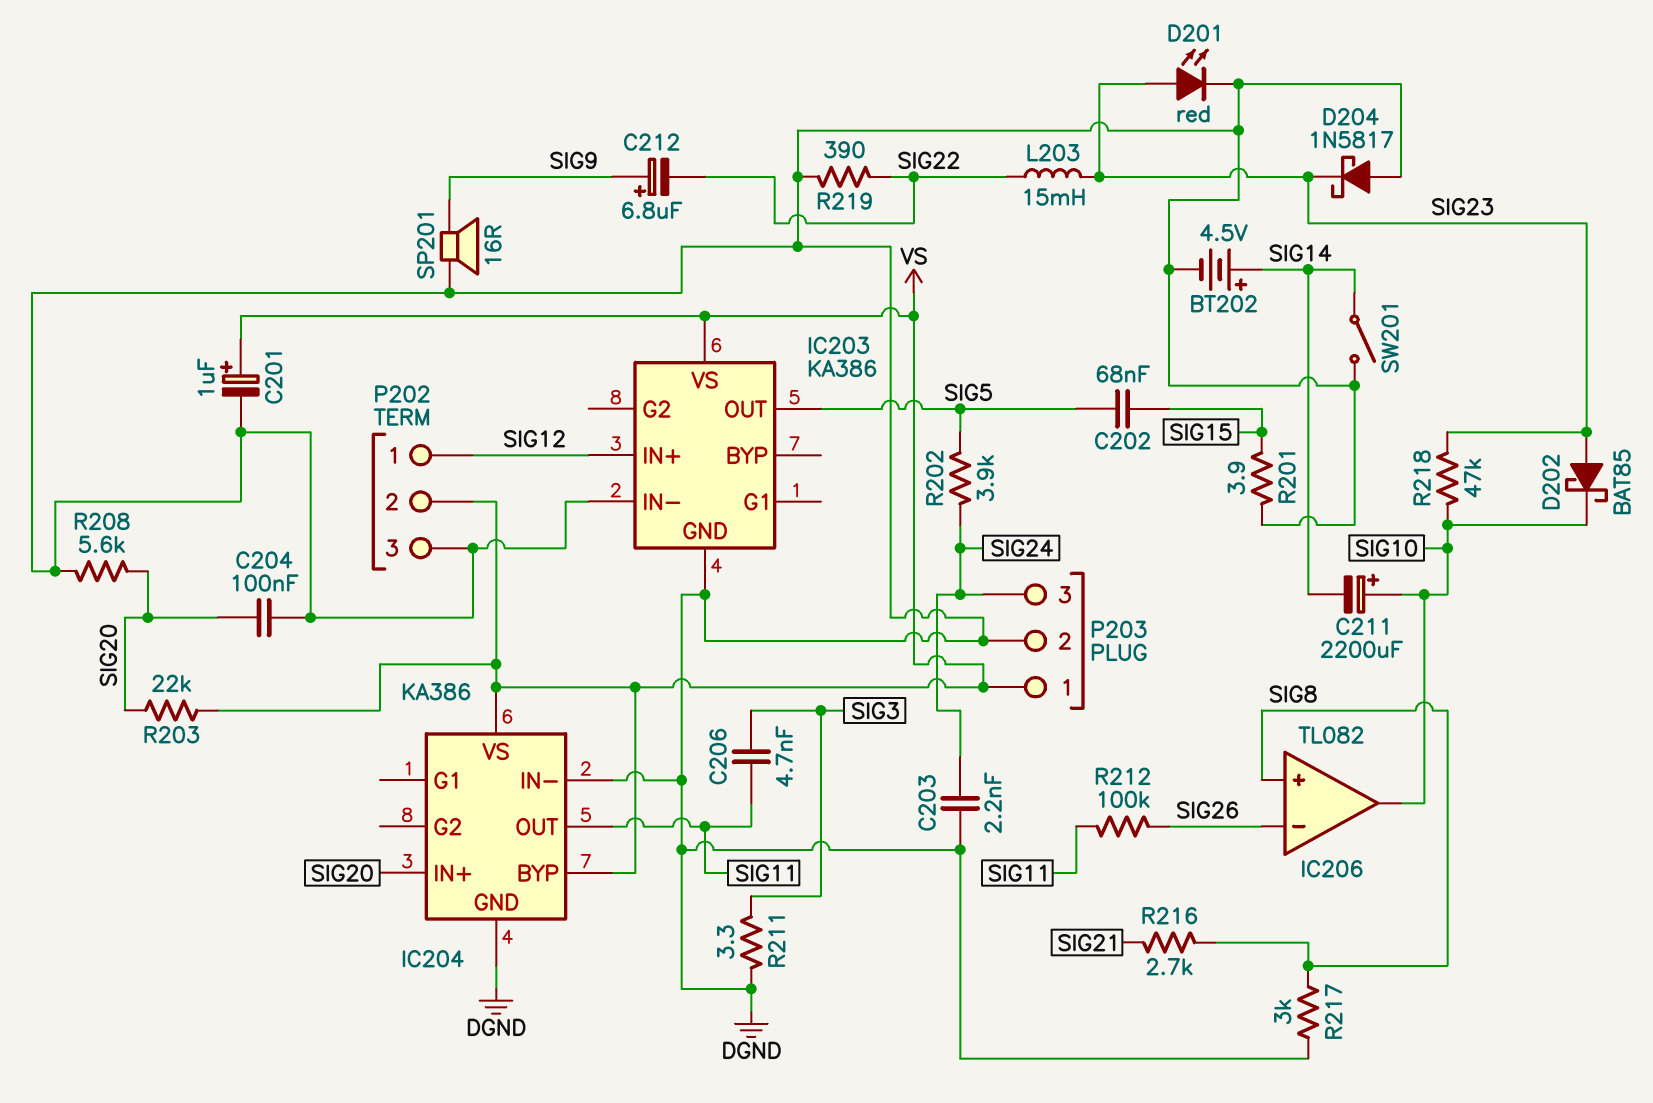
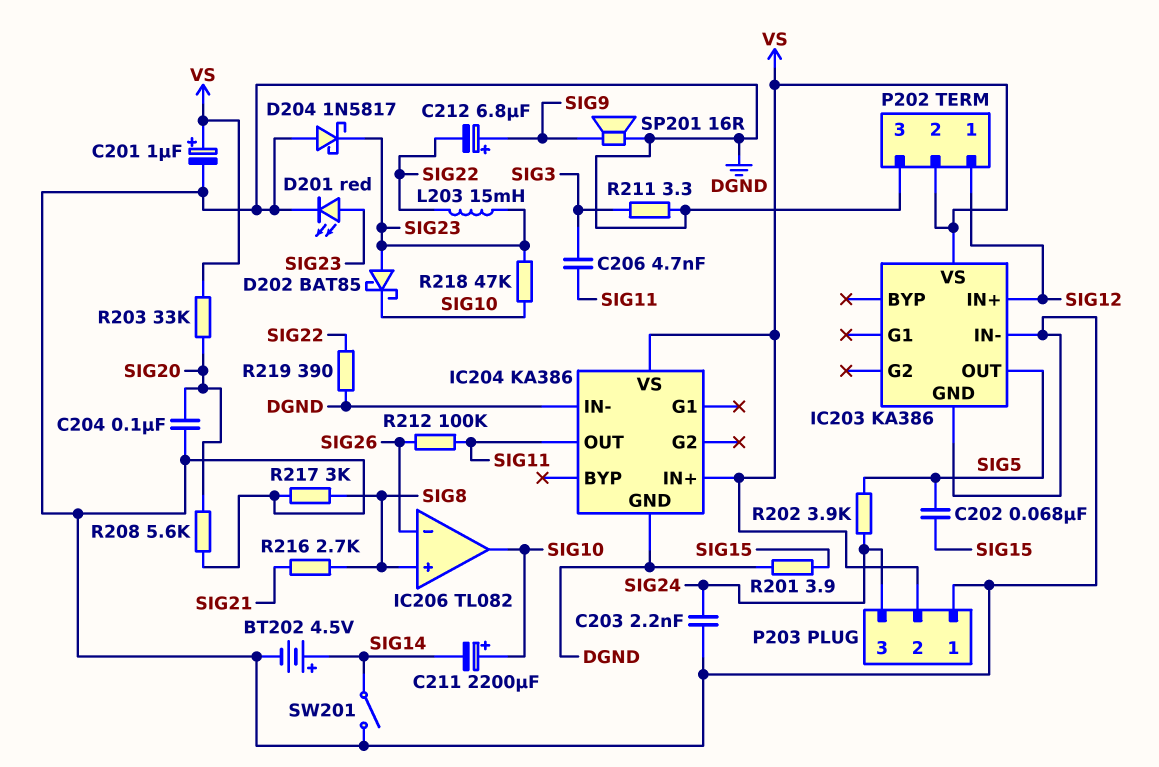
IC204 pin BYP: VS -> none
IC204 pin IN+: SIG20 -> VS
P203 pin 1: VS -> DGND
P203 pin 2: DGND -> VS
R203: 22k (SIG20, VS) -> 33k (SIG20, VS)

